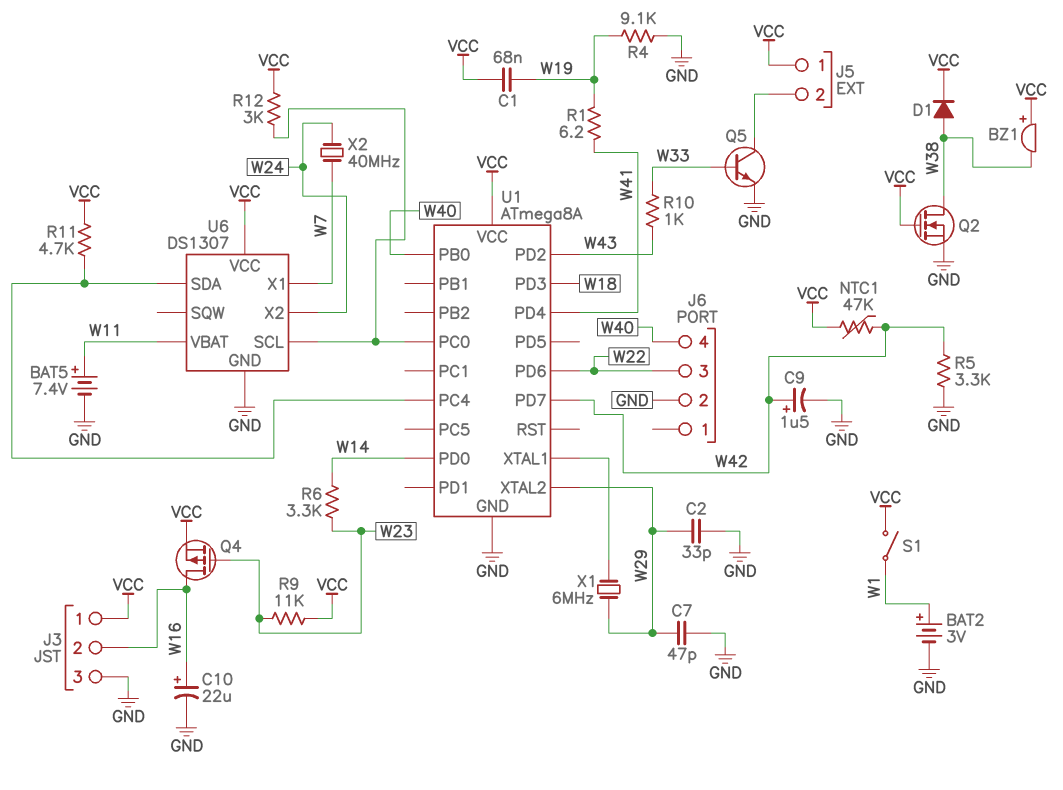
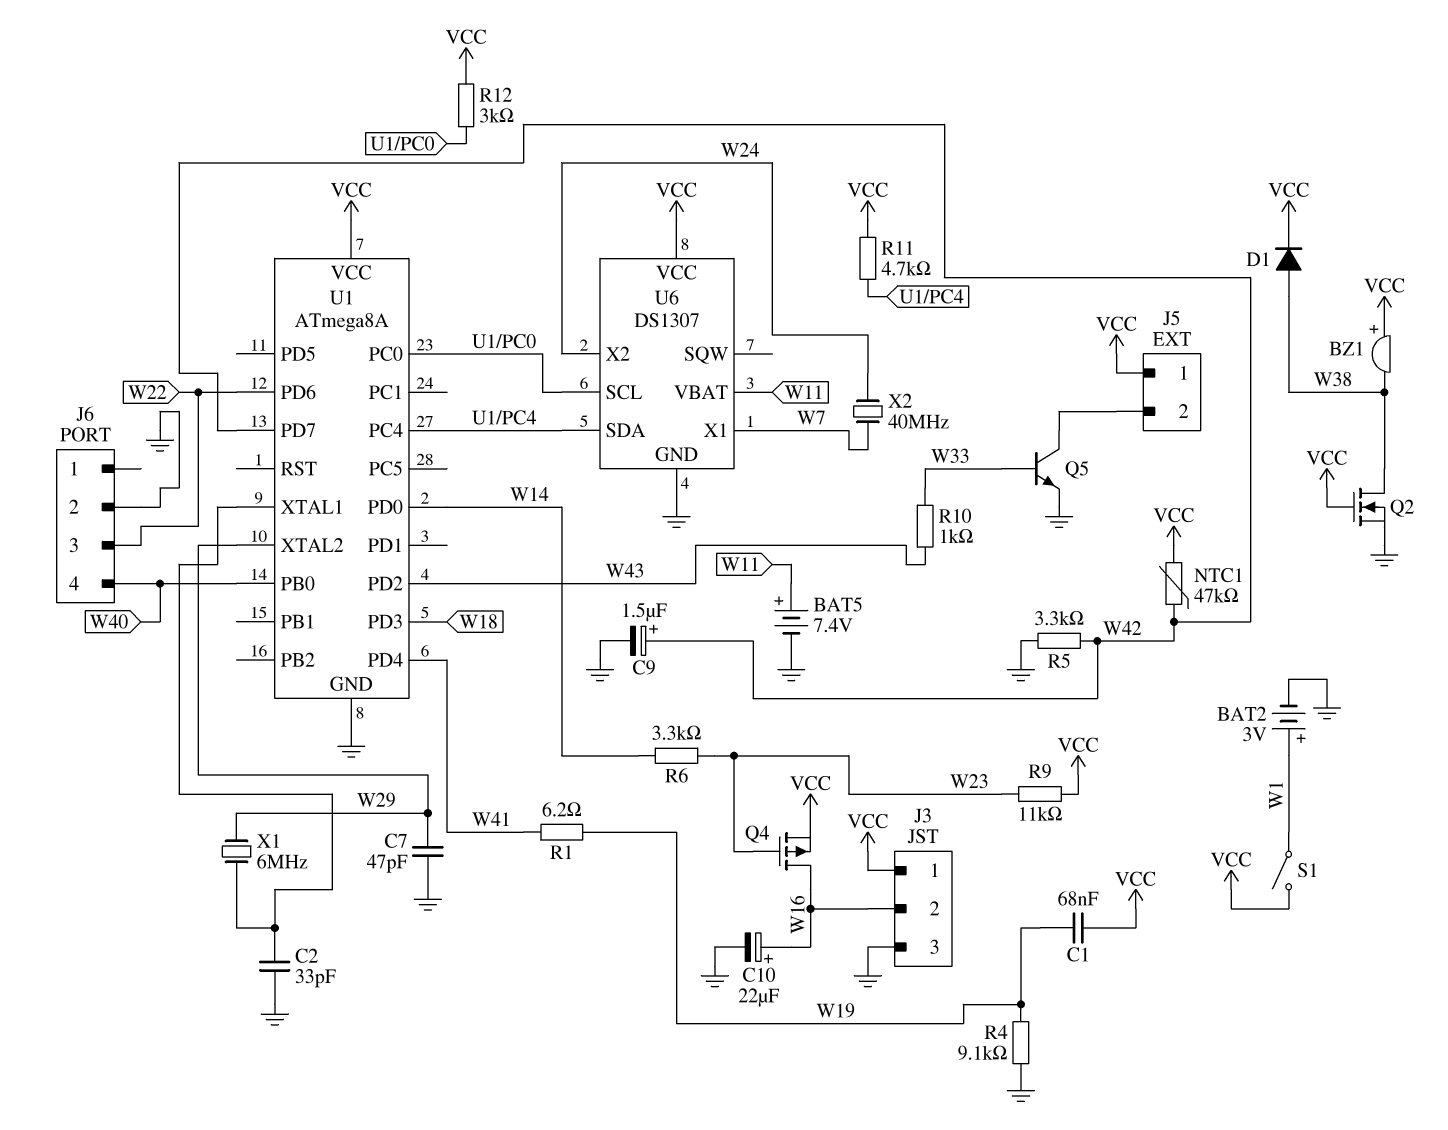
C2: 33pF (GND, W29) -> 33pF (GND, U1/XTAL1)

